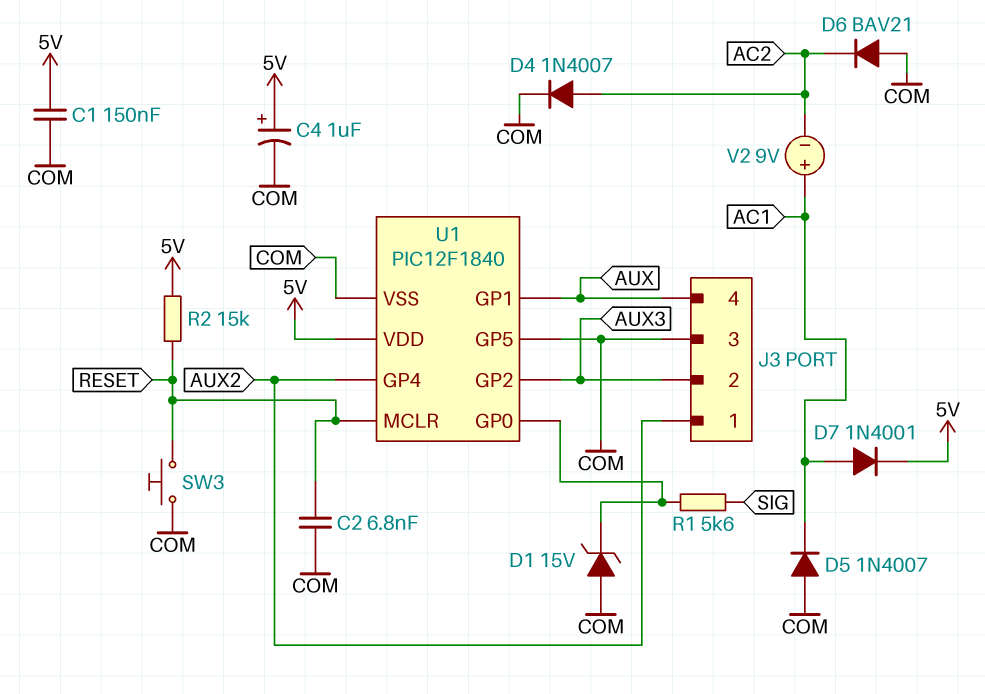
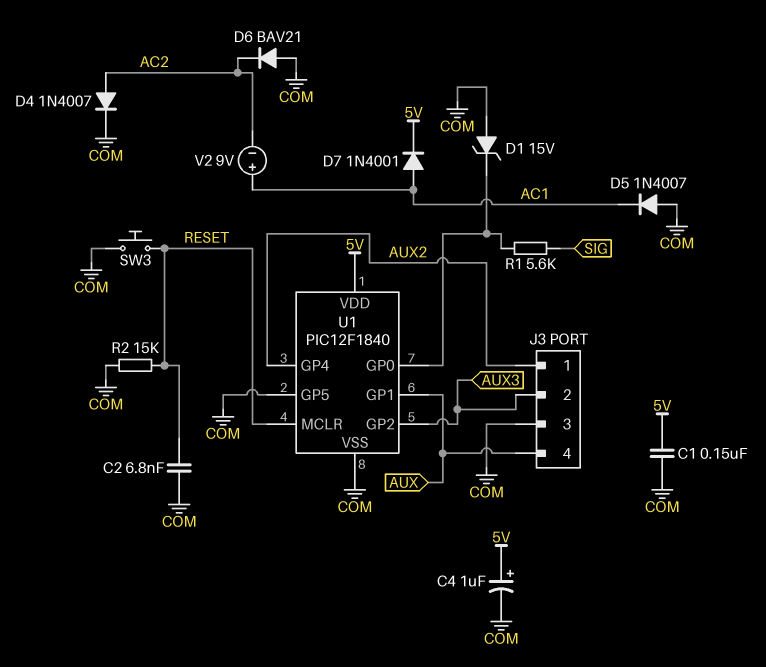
R2: 15k (5V, RESET) -> 15k (COM, RESET)

